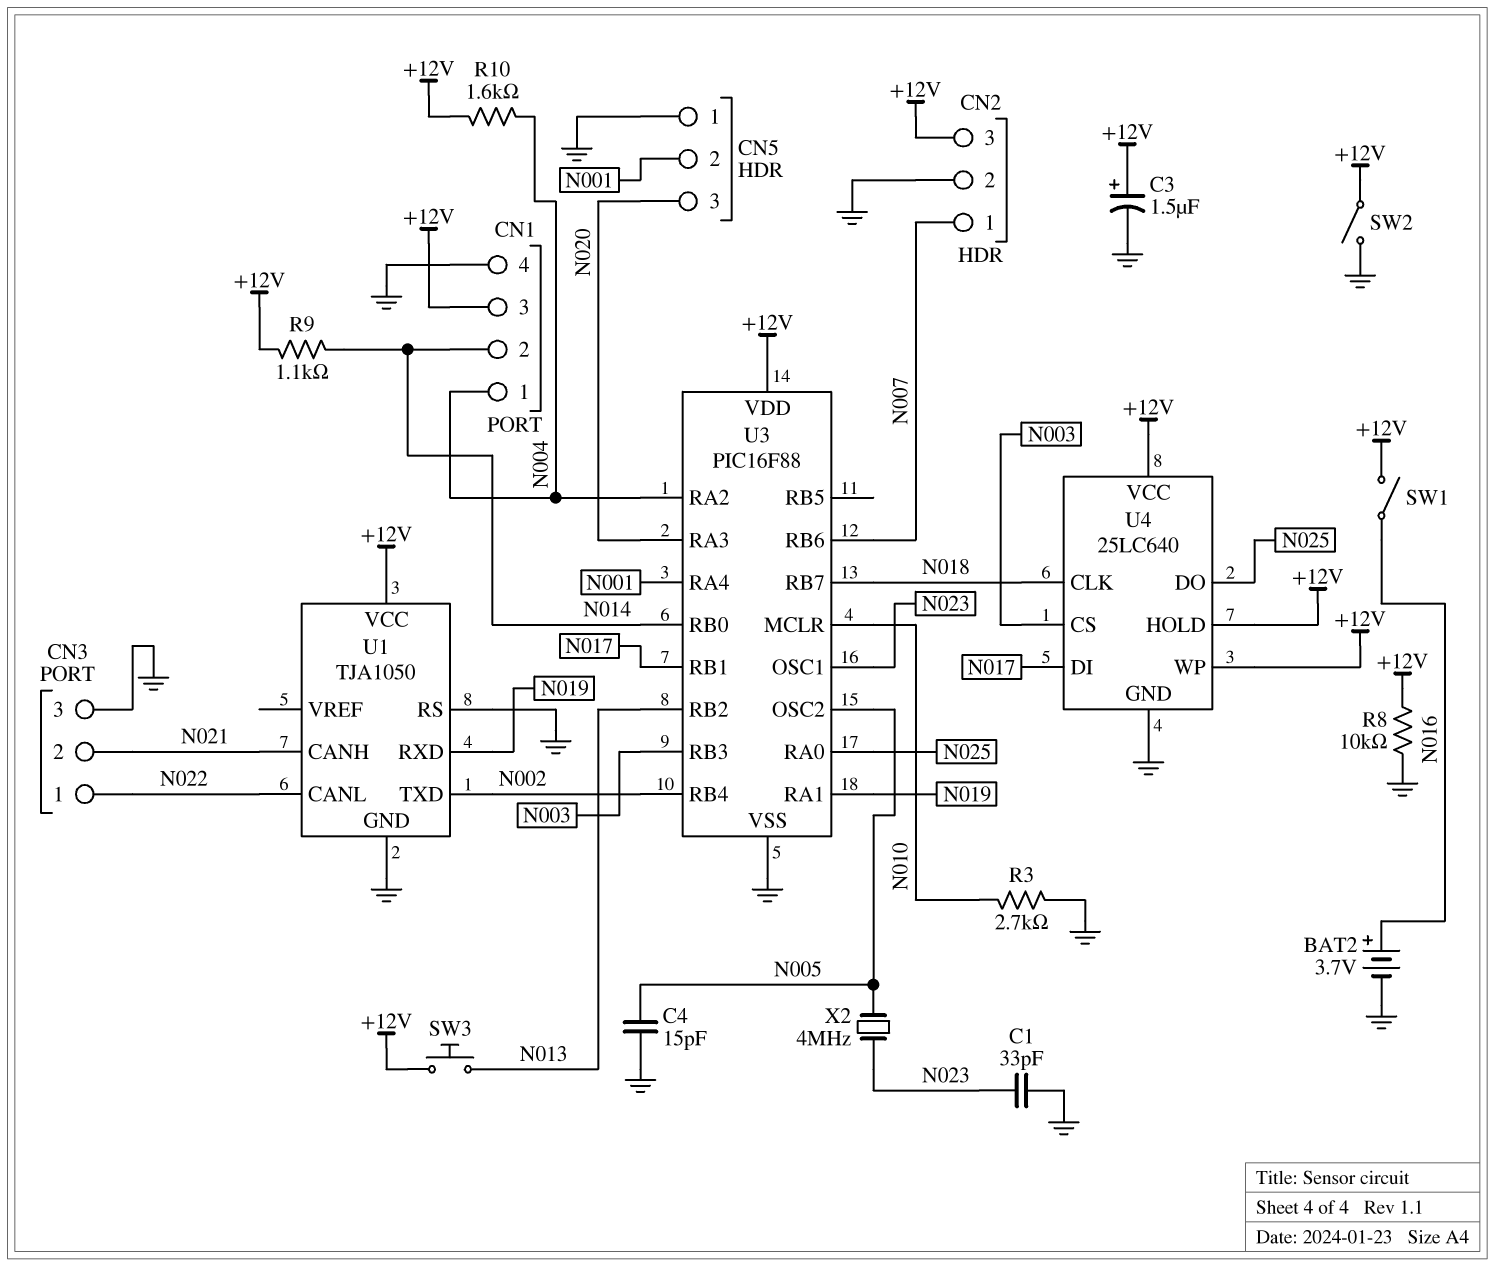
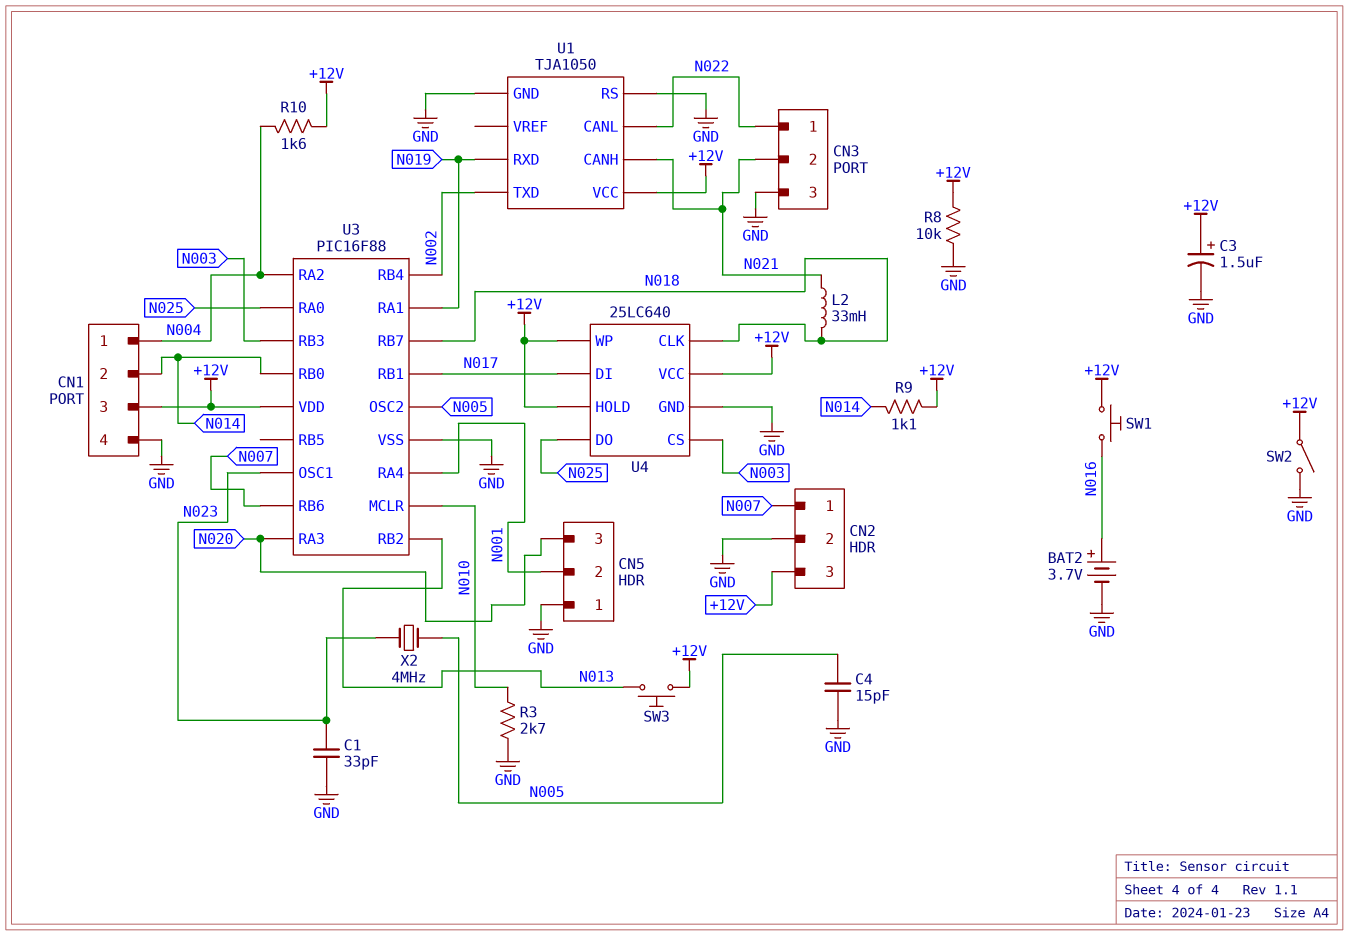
L2: none -> 33mH (N018, N021)
SW1: switch (+12V, N016) -> button (+12V, N016)

